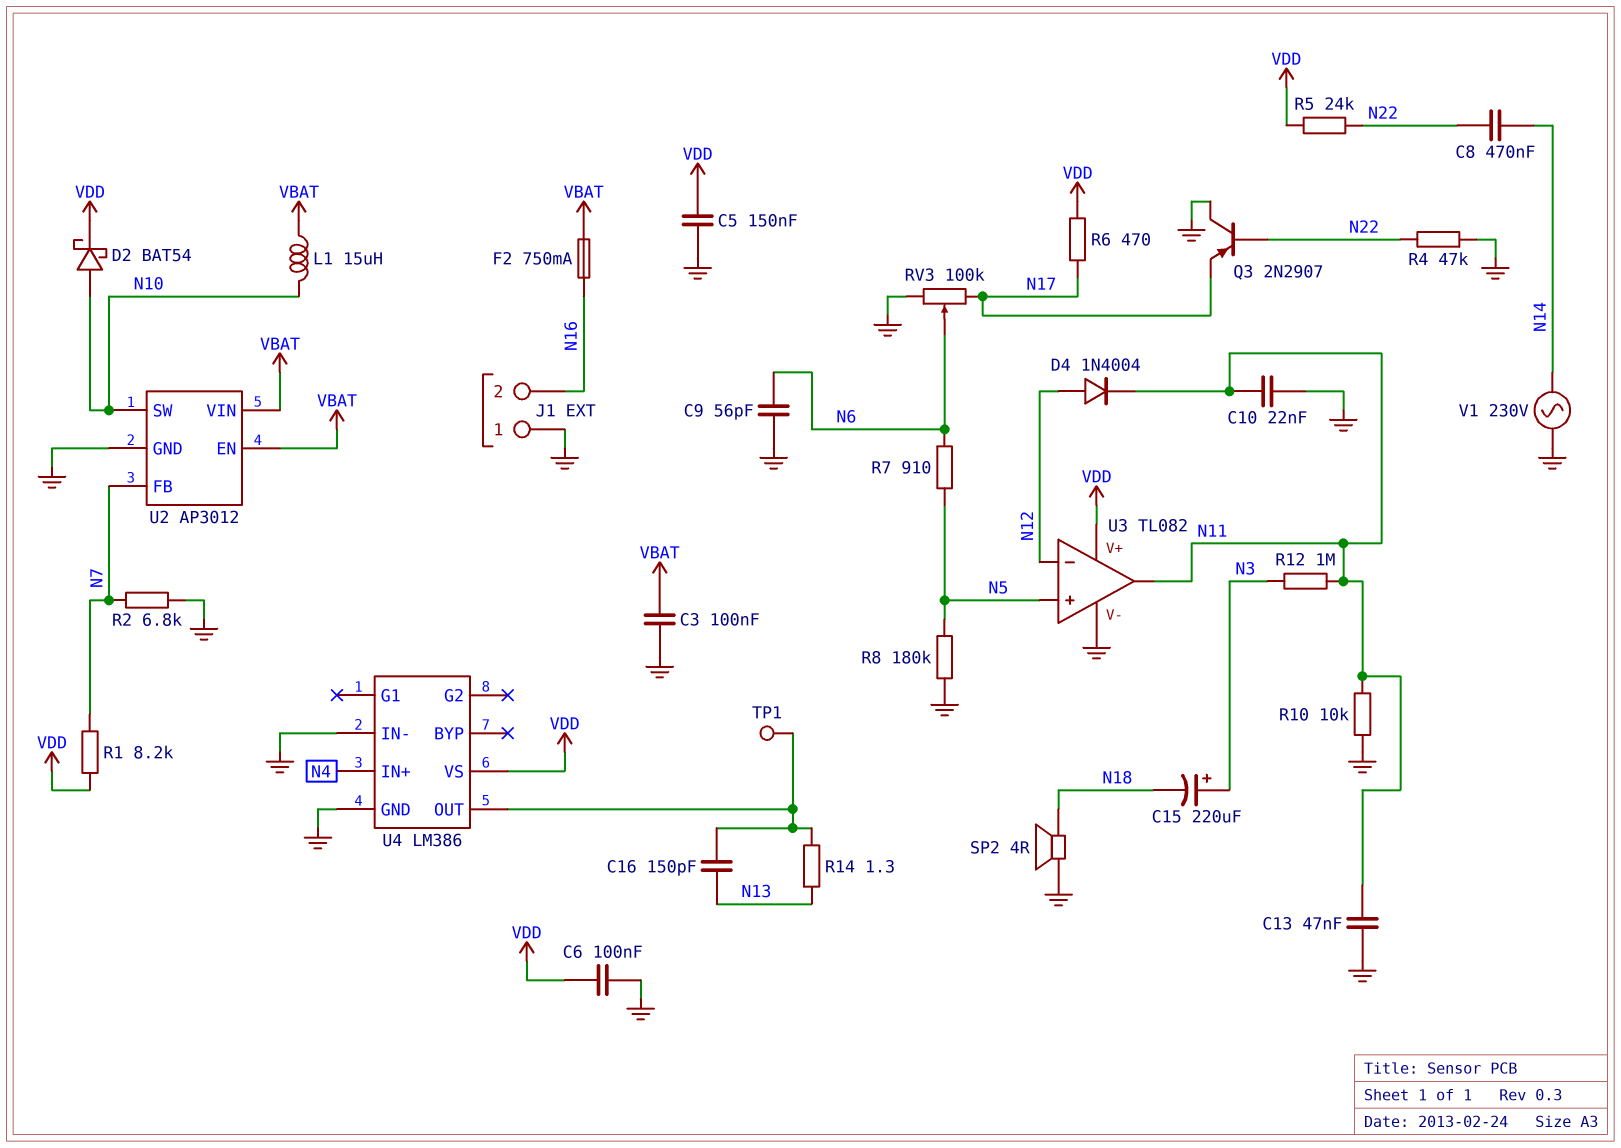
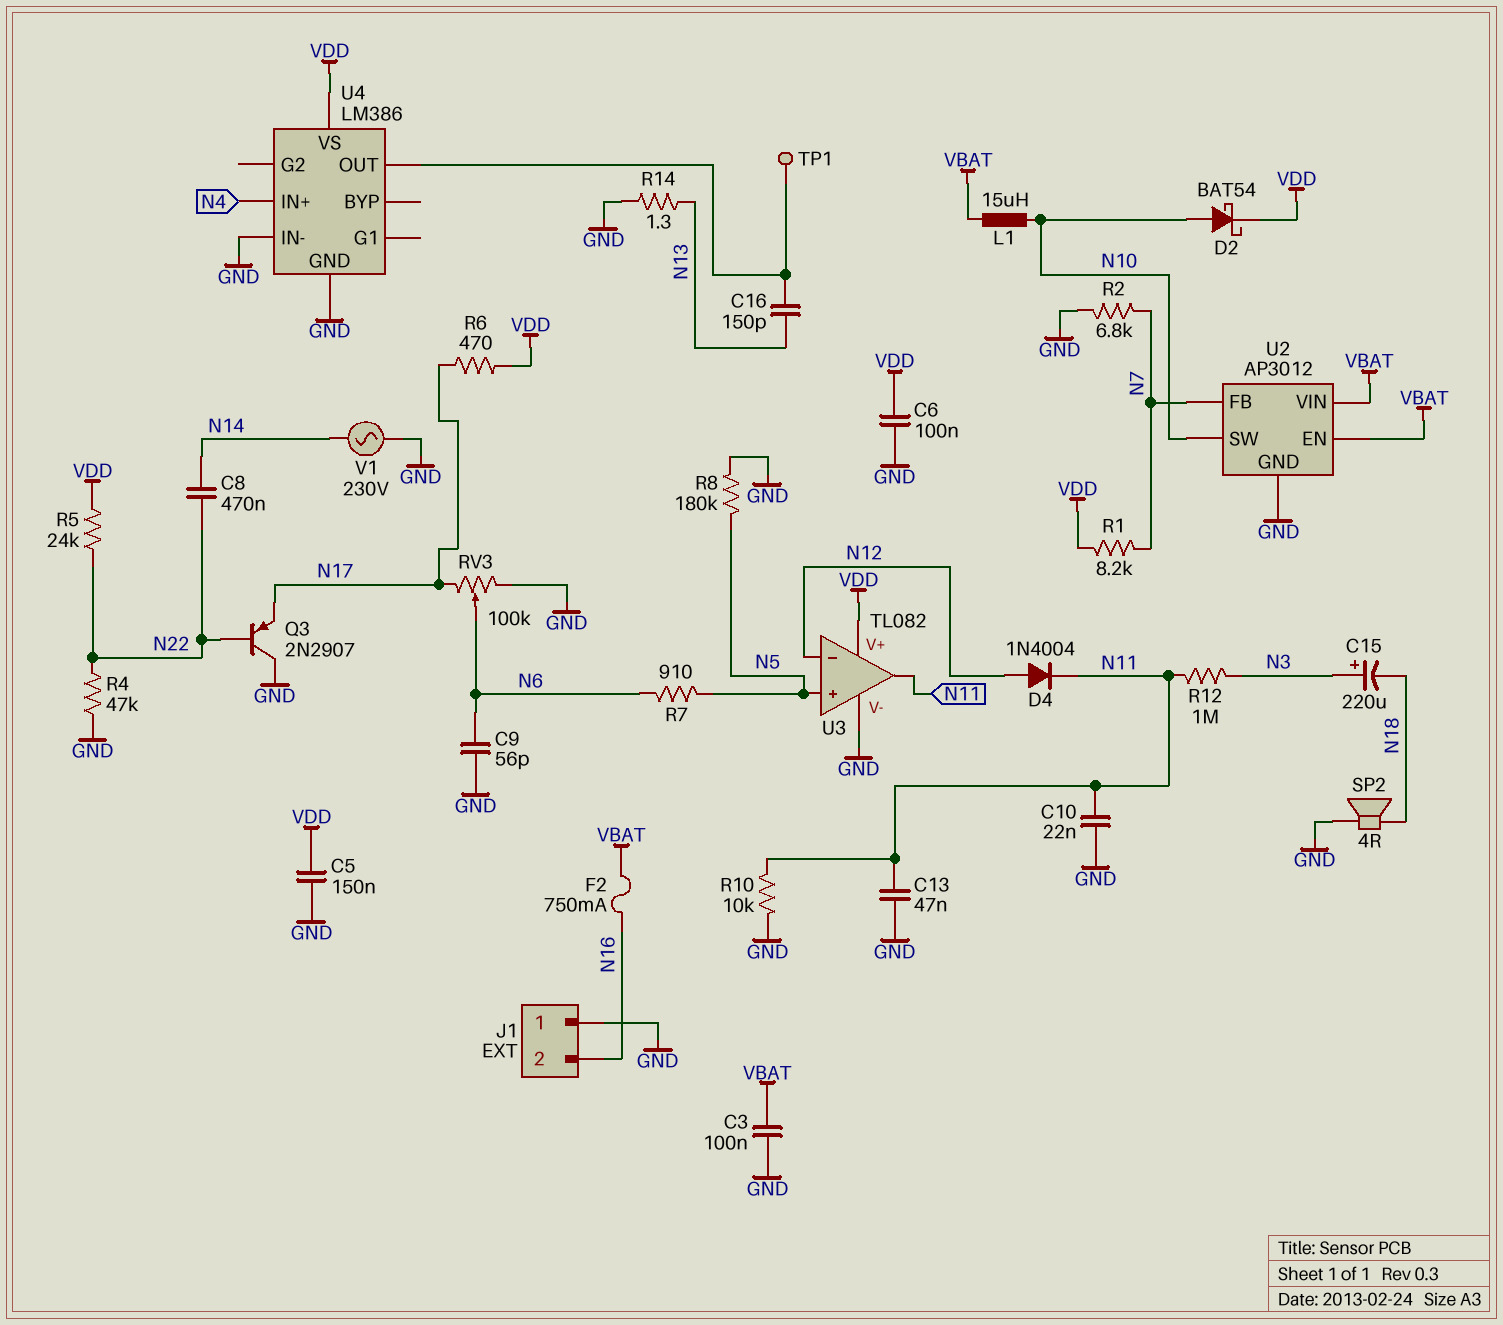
R14: 1.3 (N13, U4/OUT) -> 1.3 (GND, N13)

